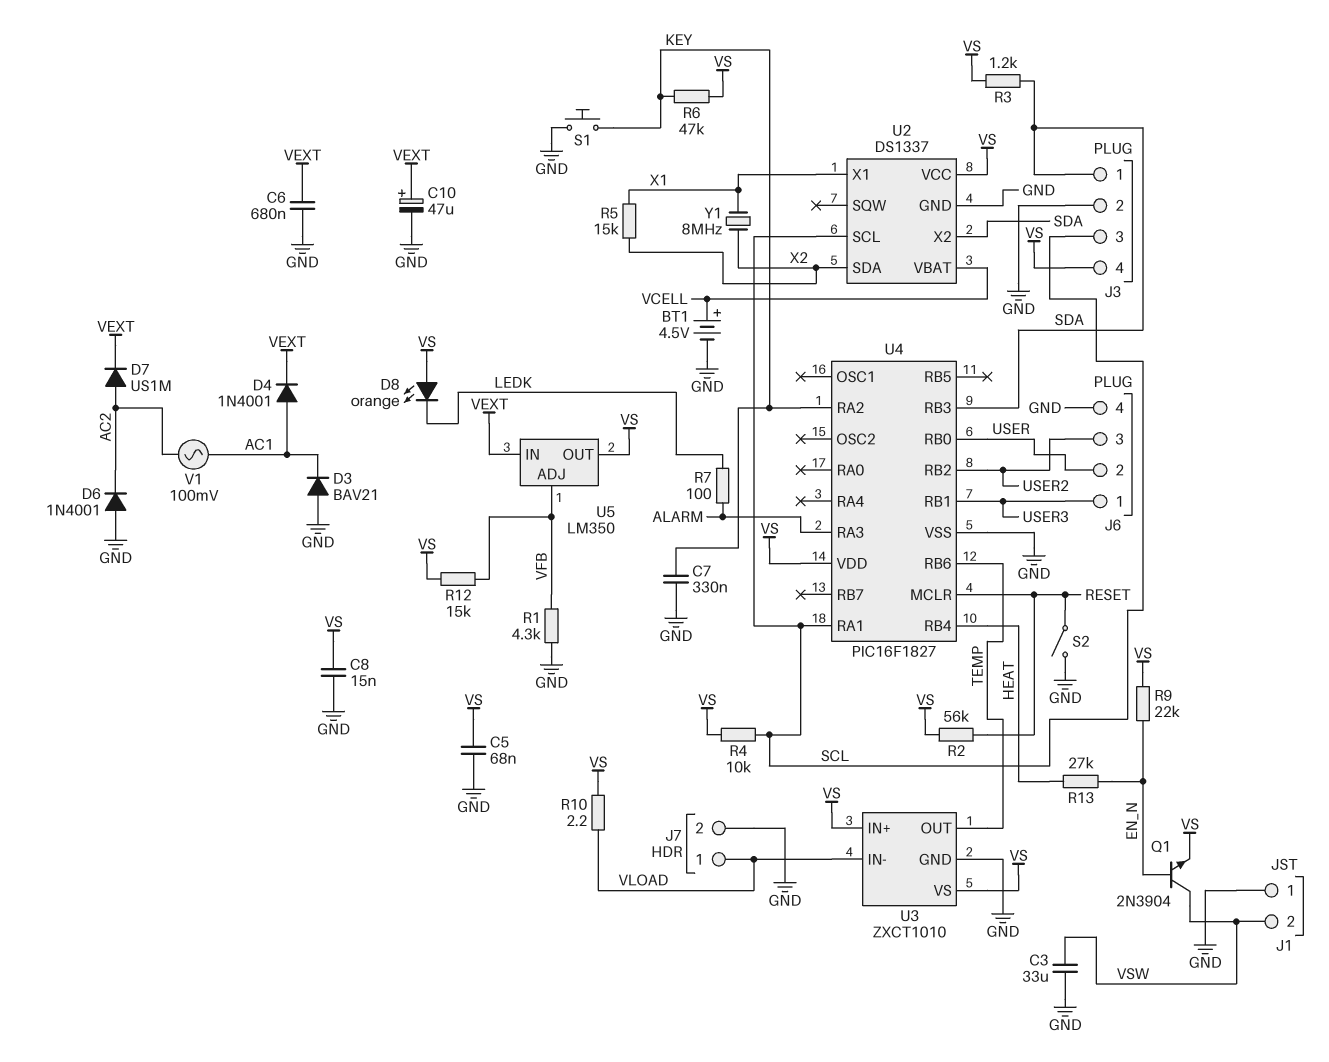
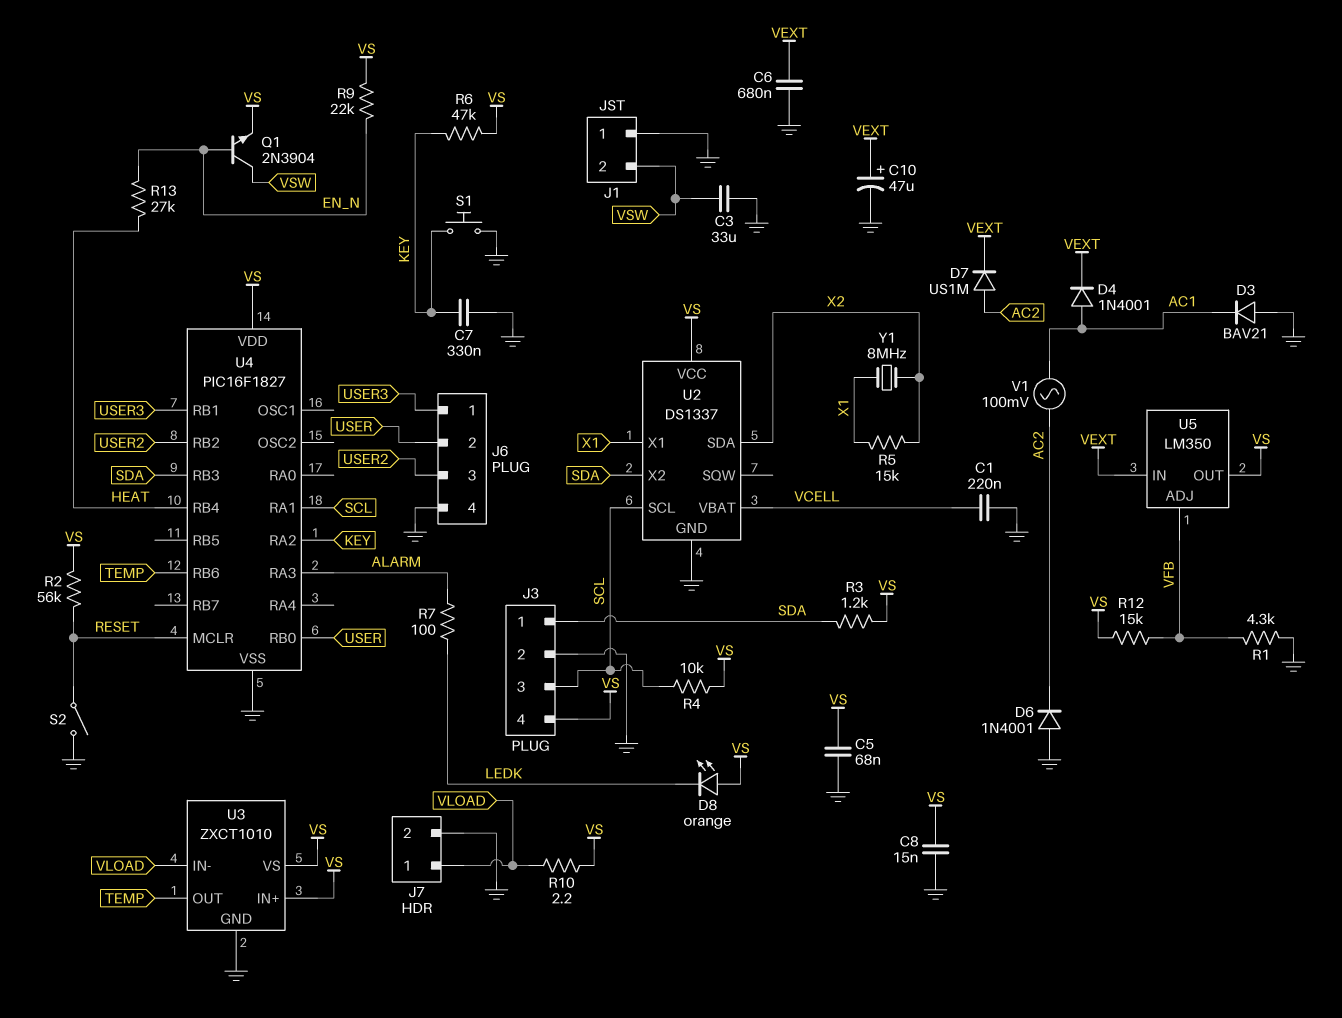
BT1: 4.5V (plus VCELL, minus GND) -> none
C1: none -> 220nF (GND, VCELL)

